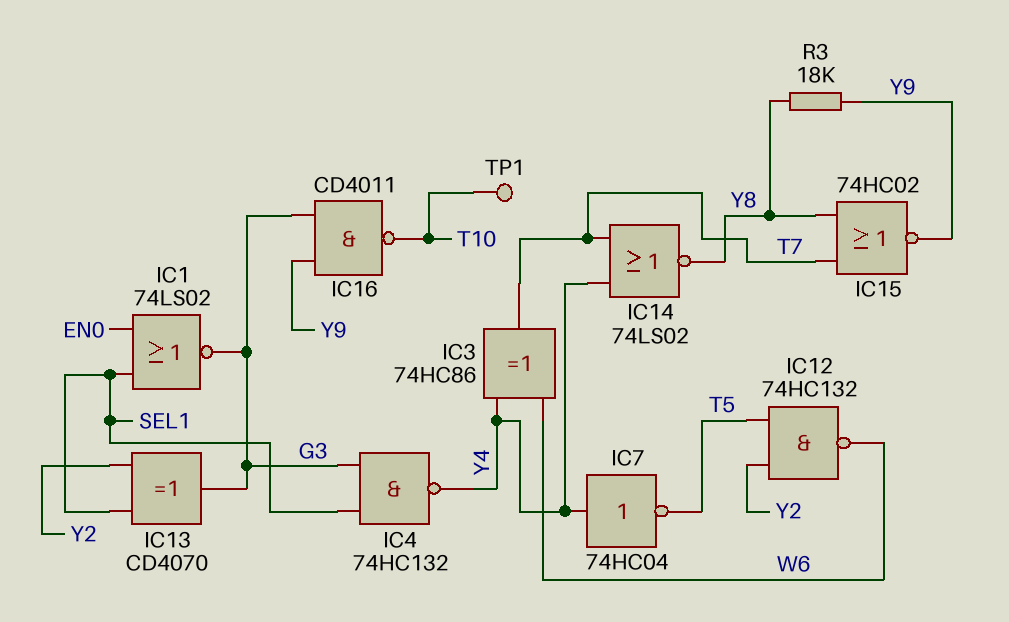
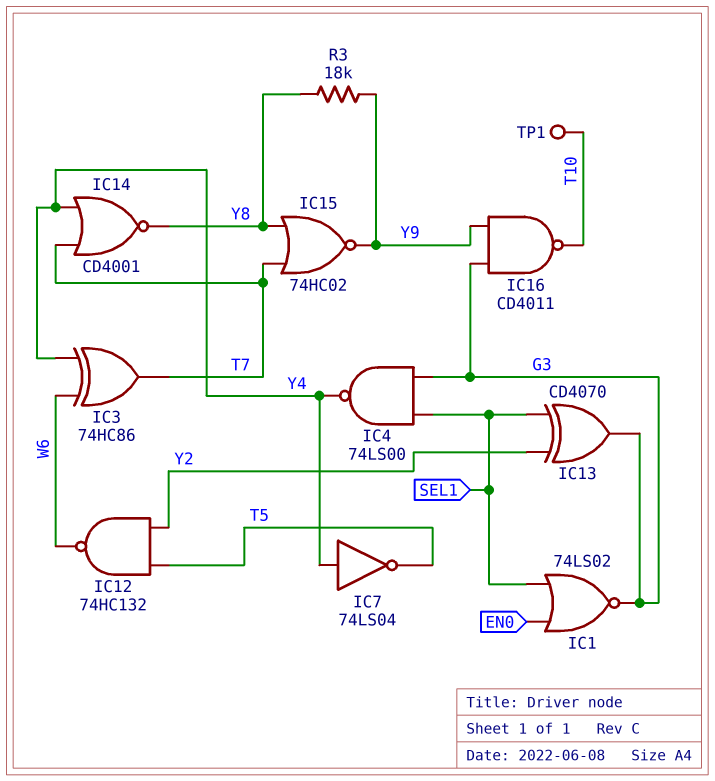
IC4: NAND 74HC132 (in G3, in SEL1, out Y4) -> NAND 74LS00 (in G3, in SEL1, out Y4)
IC7: NOT 74HC04 (in Y4, out T5) -> NOT 74LS04 (in Y4, out T5)
IC14: NOR 74LS02 (in T7, in Y4, out Y8) -> NOR CD4001 (in T7, in Y4, out Y8)

